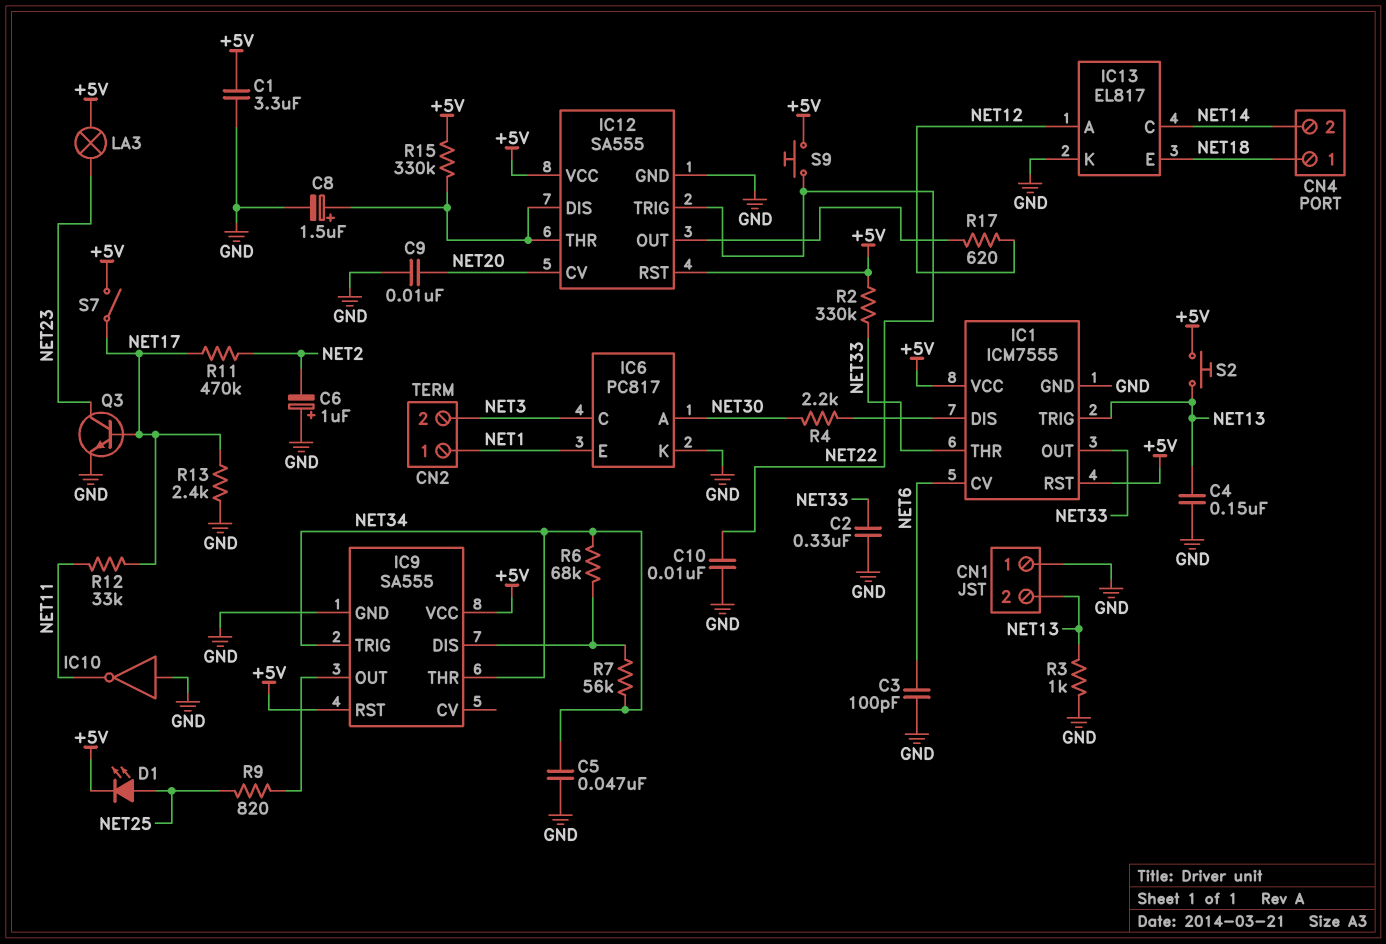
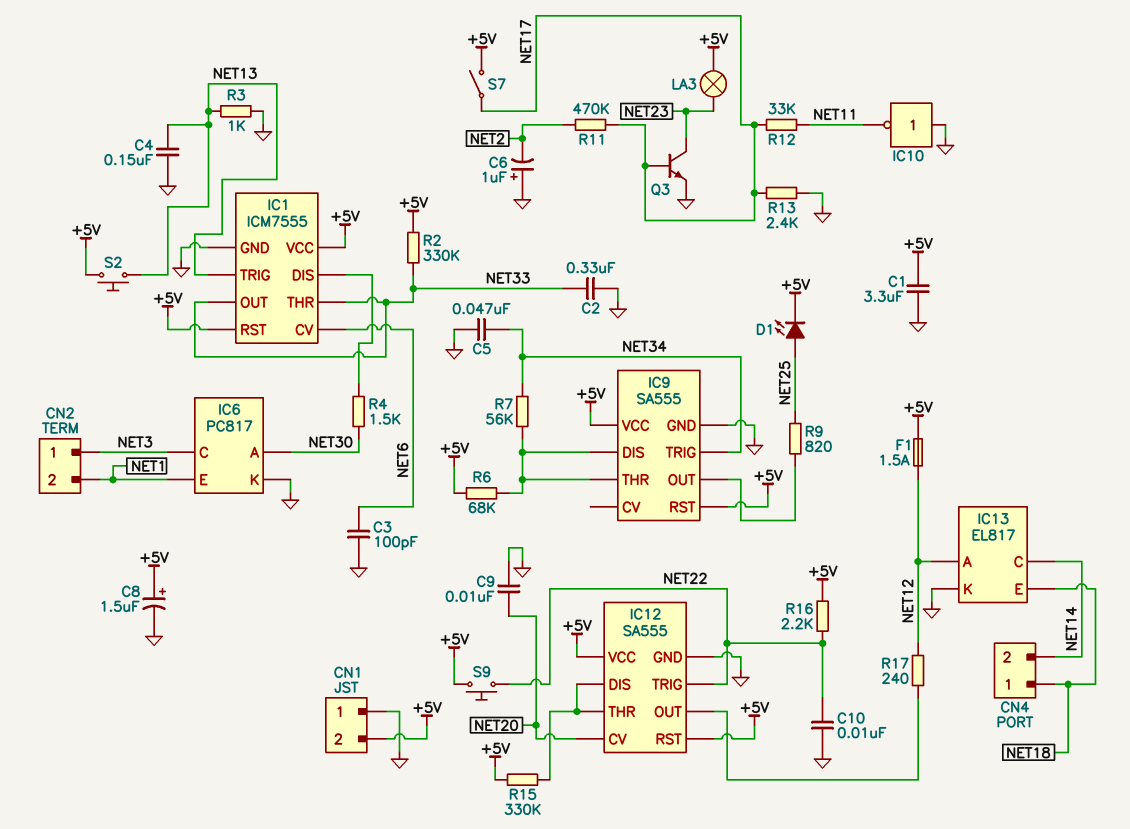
C8: 1.5uF (plus IC12/DIS, minus GND) -> 1.5uF (plus +5V, minus GND)
CN1 pin 2: NET13 -> +5V
CN2 pin 1: NET1 -> NET3
CN2 pin 2: NET3 -> NET1
F1: none -> 1.5A (+5V, NET12)
IC9 pin THR: NET34 -> IC9/DIS
R4: 2.2k (IC1/DIS, NET30) -> 1.5k (IC1/DIS, NET30)
R6: 68k (IC9/DIS, NET34) -> 68k (+5V, IC9/DIS)
R16: none -> 2.2k (+5V, NET22)
R17: 620 (IC12/OUT, NET12) -> 240 (IC12/OUT, NET12)

